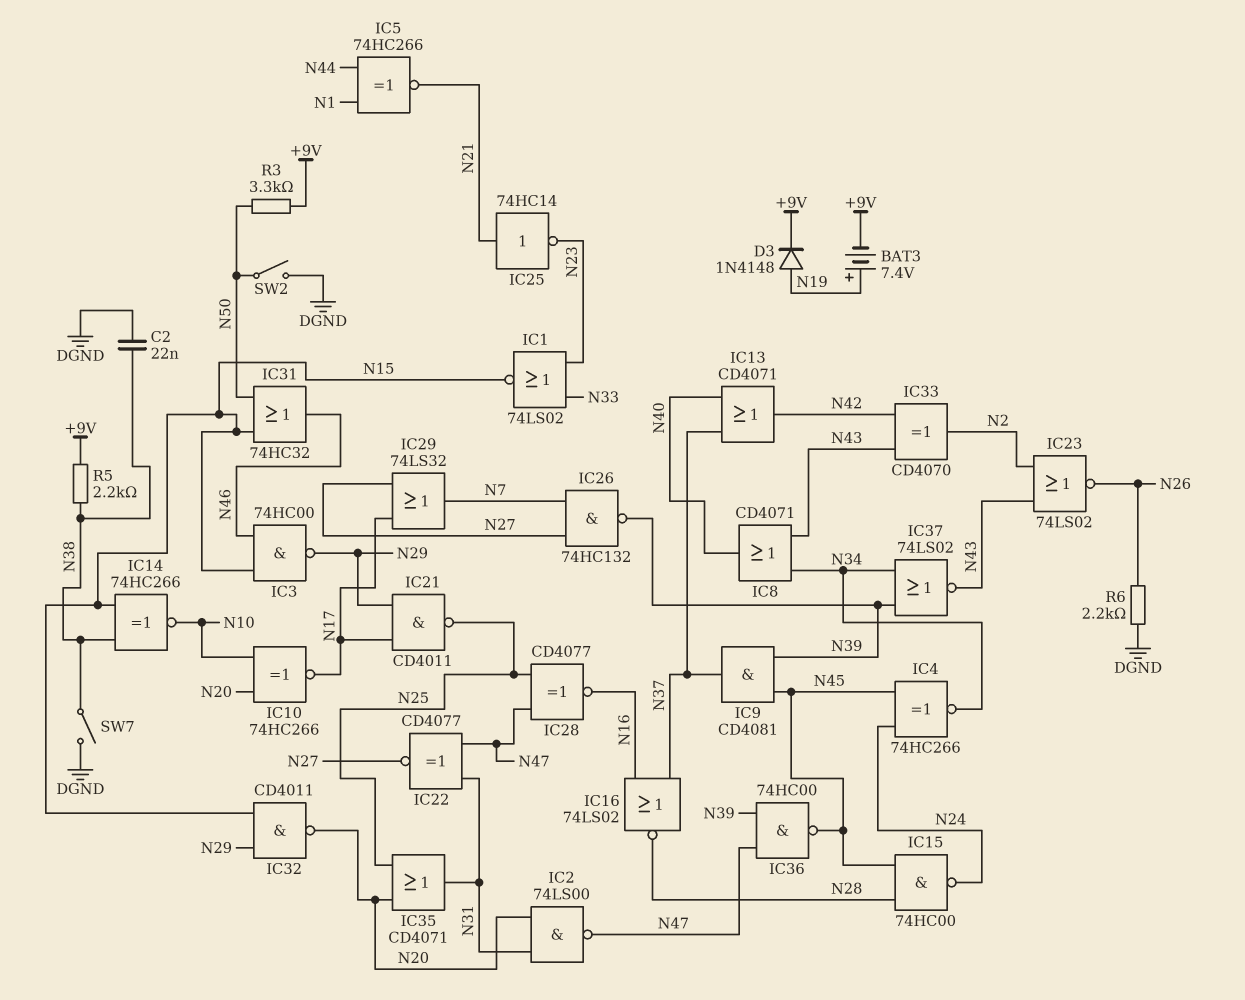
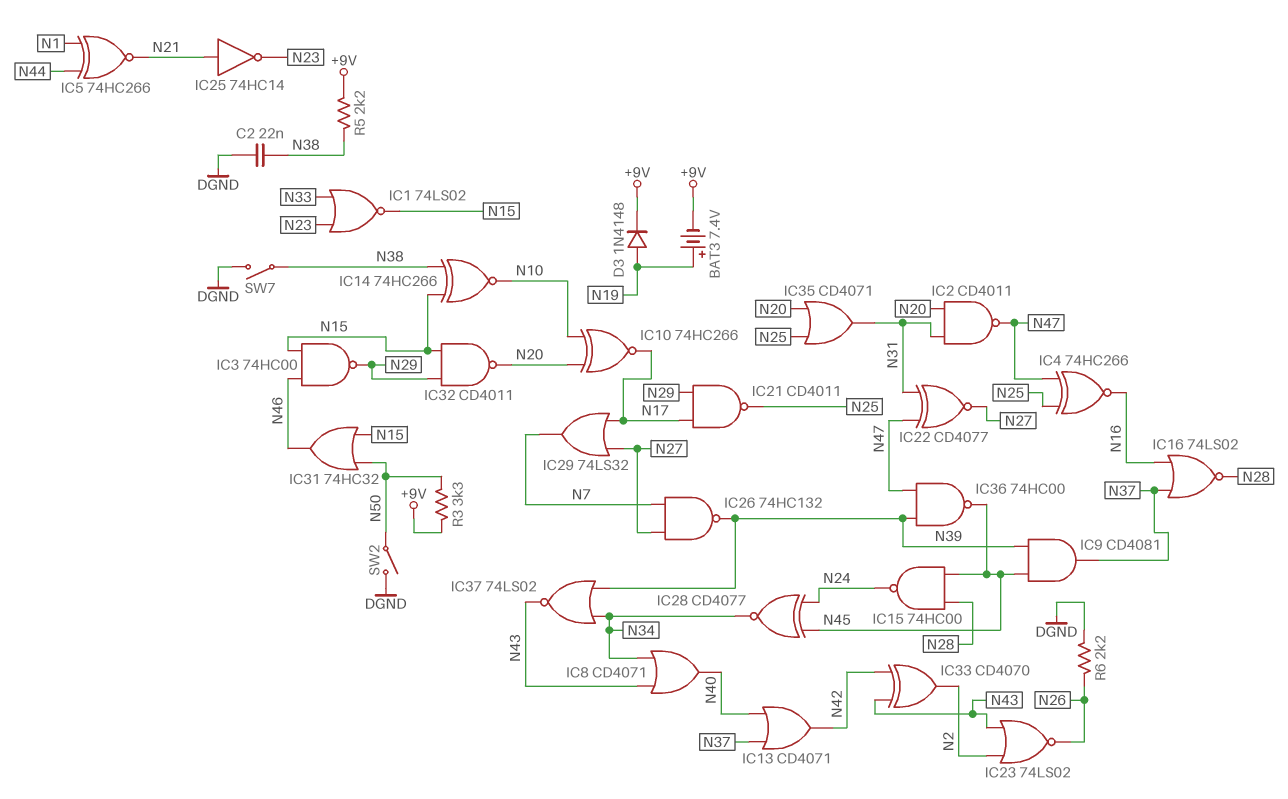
IC2: NAND 74LS00 (in N20, in N31, out N47) -> NAND CD4011 (in N20, in N31, out N47)
IC4: XNOR 74HC266 (in N24, in N45, out N34) -> XNOR 74HC266 (in N25, in N47, out N16)
IC28: XNOR CD4077 (in N25, in N47, out N16) -> XNOR CD4077 (in N24, in N45, out N34)

